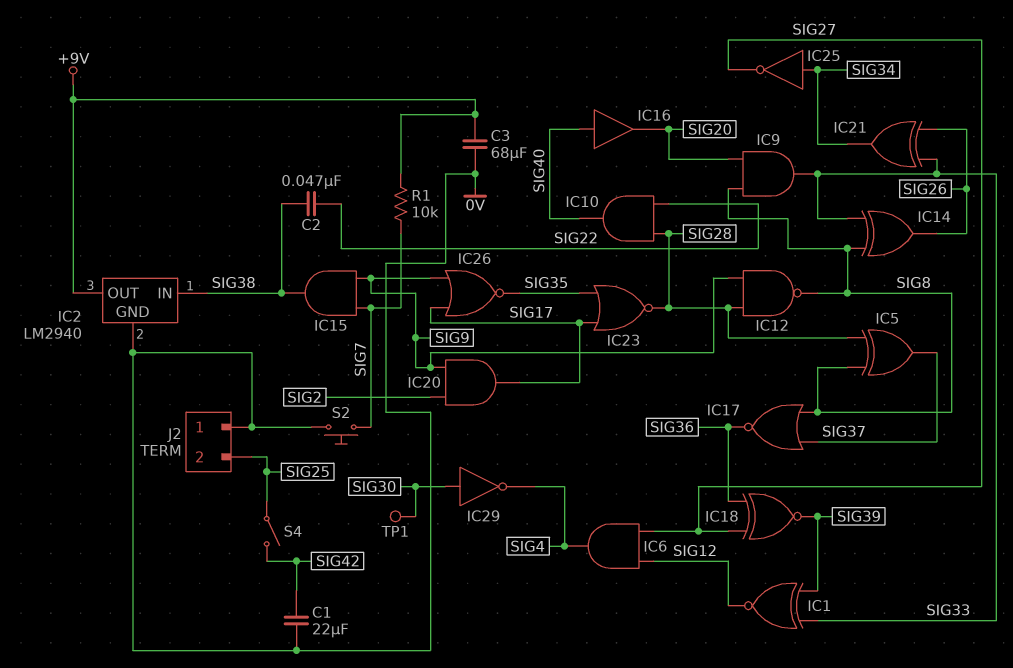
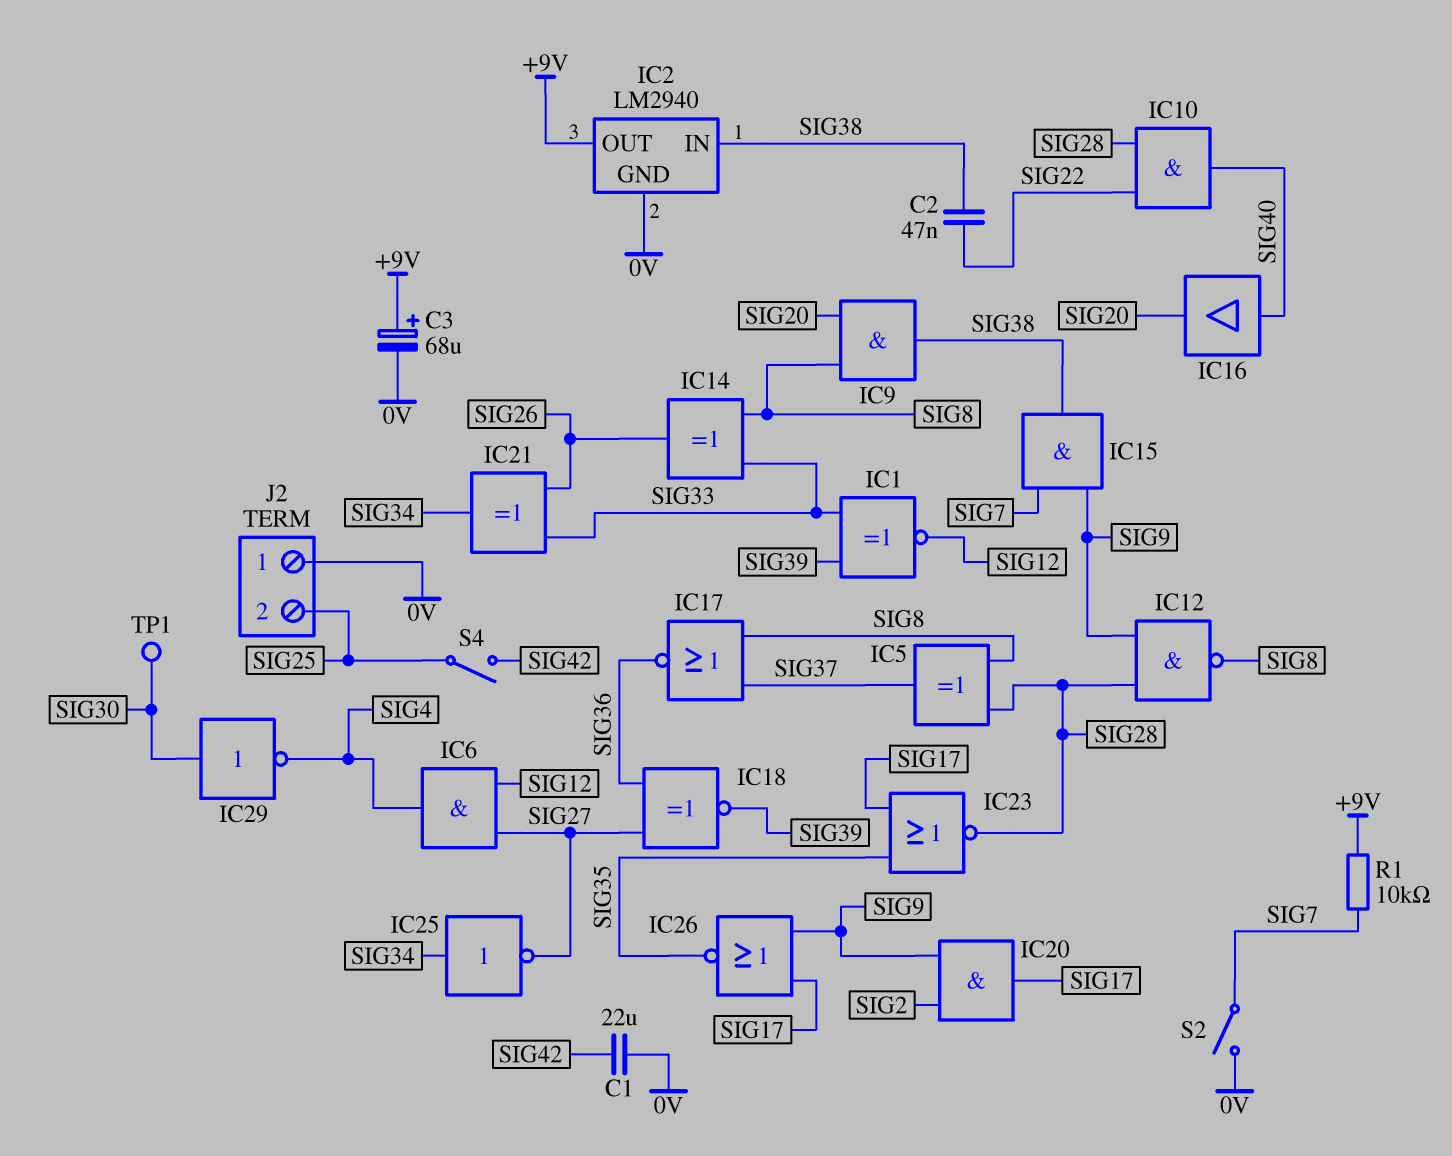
C3: 68uF (+9V, 0V) -> 68uF (plus +9V, minus 0V)
IC9: AND (in SIG8, in SIG20, out SIG33) -> AND (in SIG8, in SIG20, out SIG38)
S2: button (0V, SIG7) -> switch (0V, SIG7)

